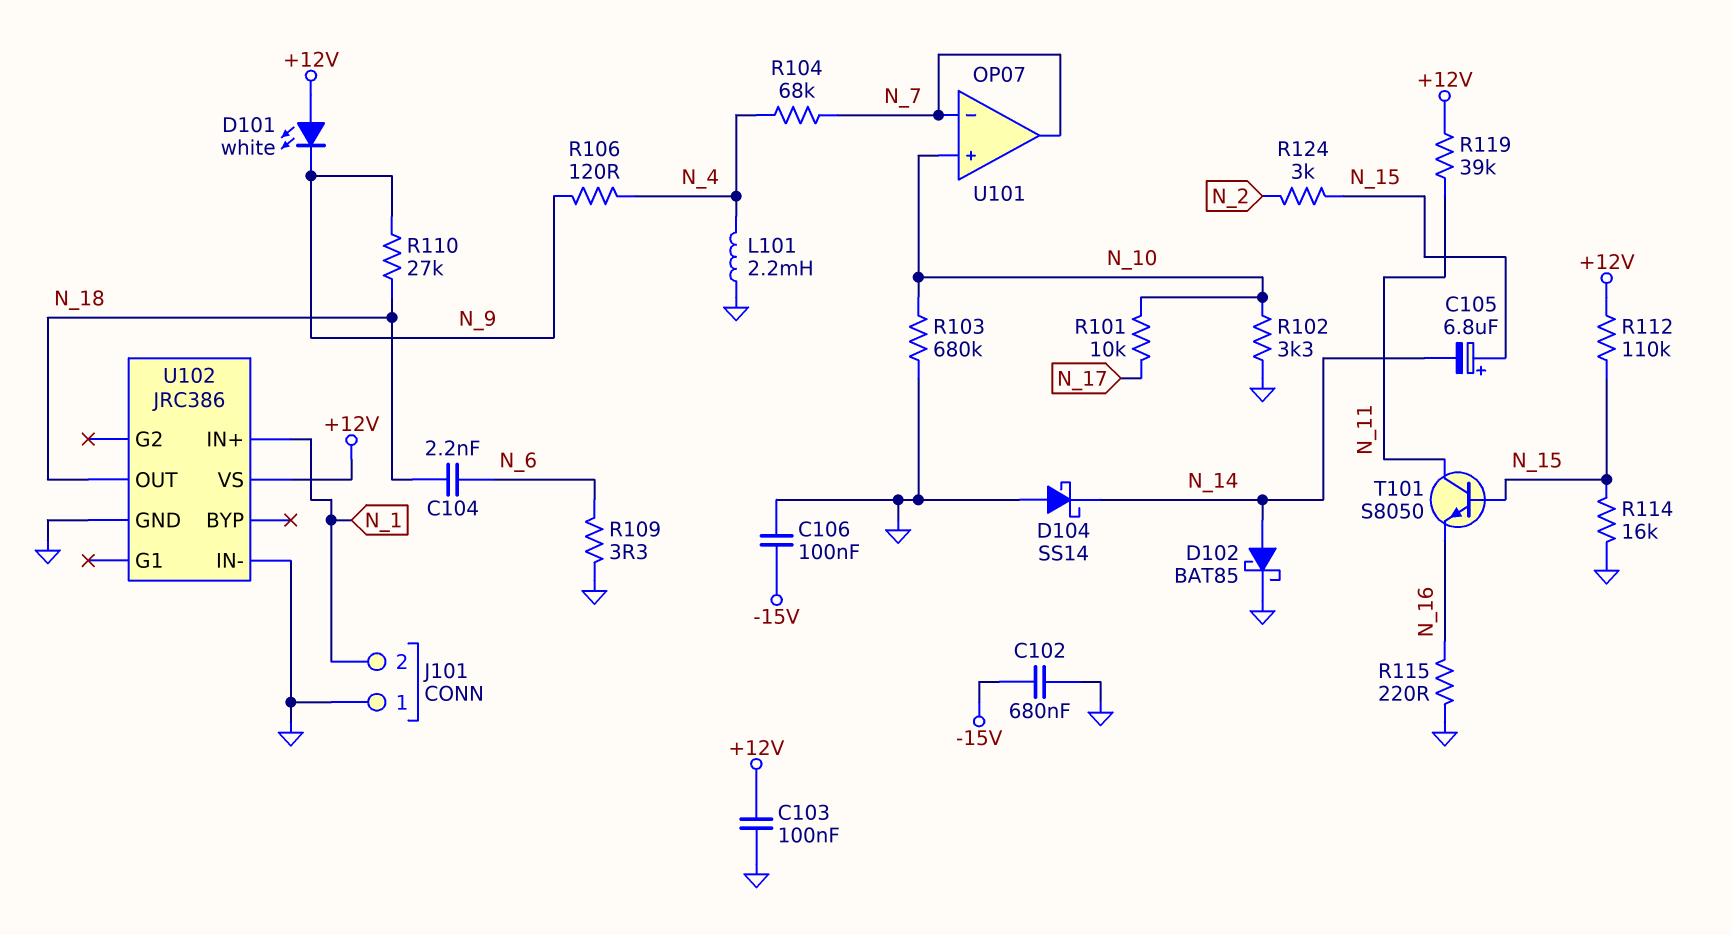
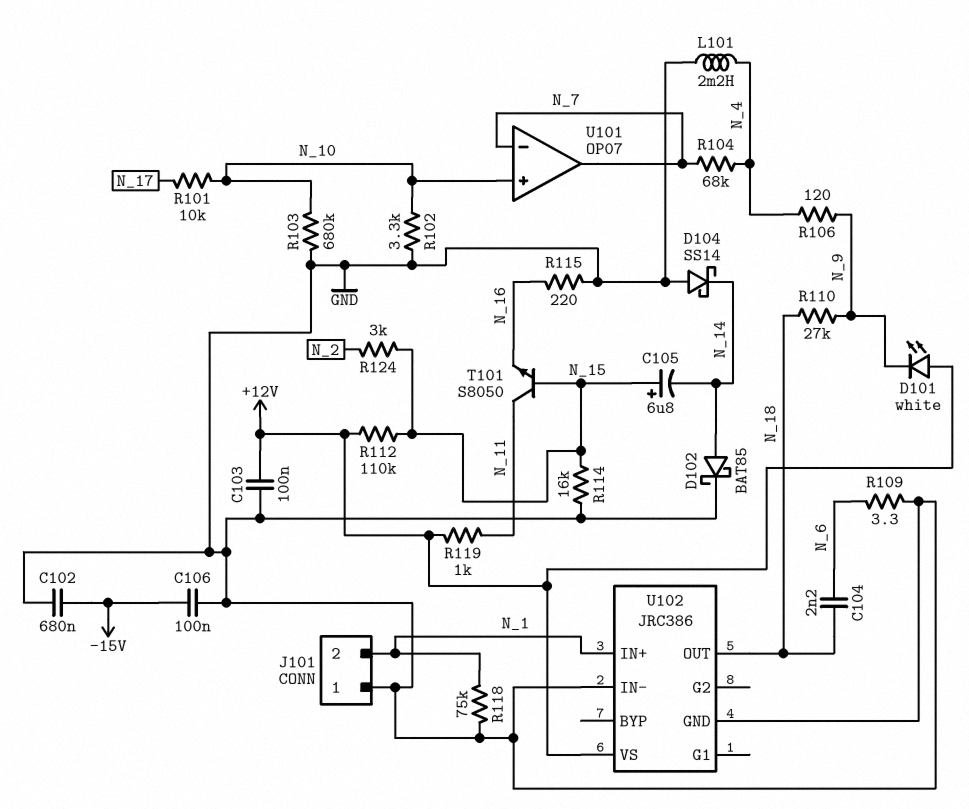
R118: none -> 75k (GND, N_1)
R119: 39k (+12V, N_11) -> 1k (+12V, N_11)

